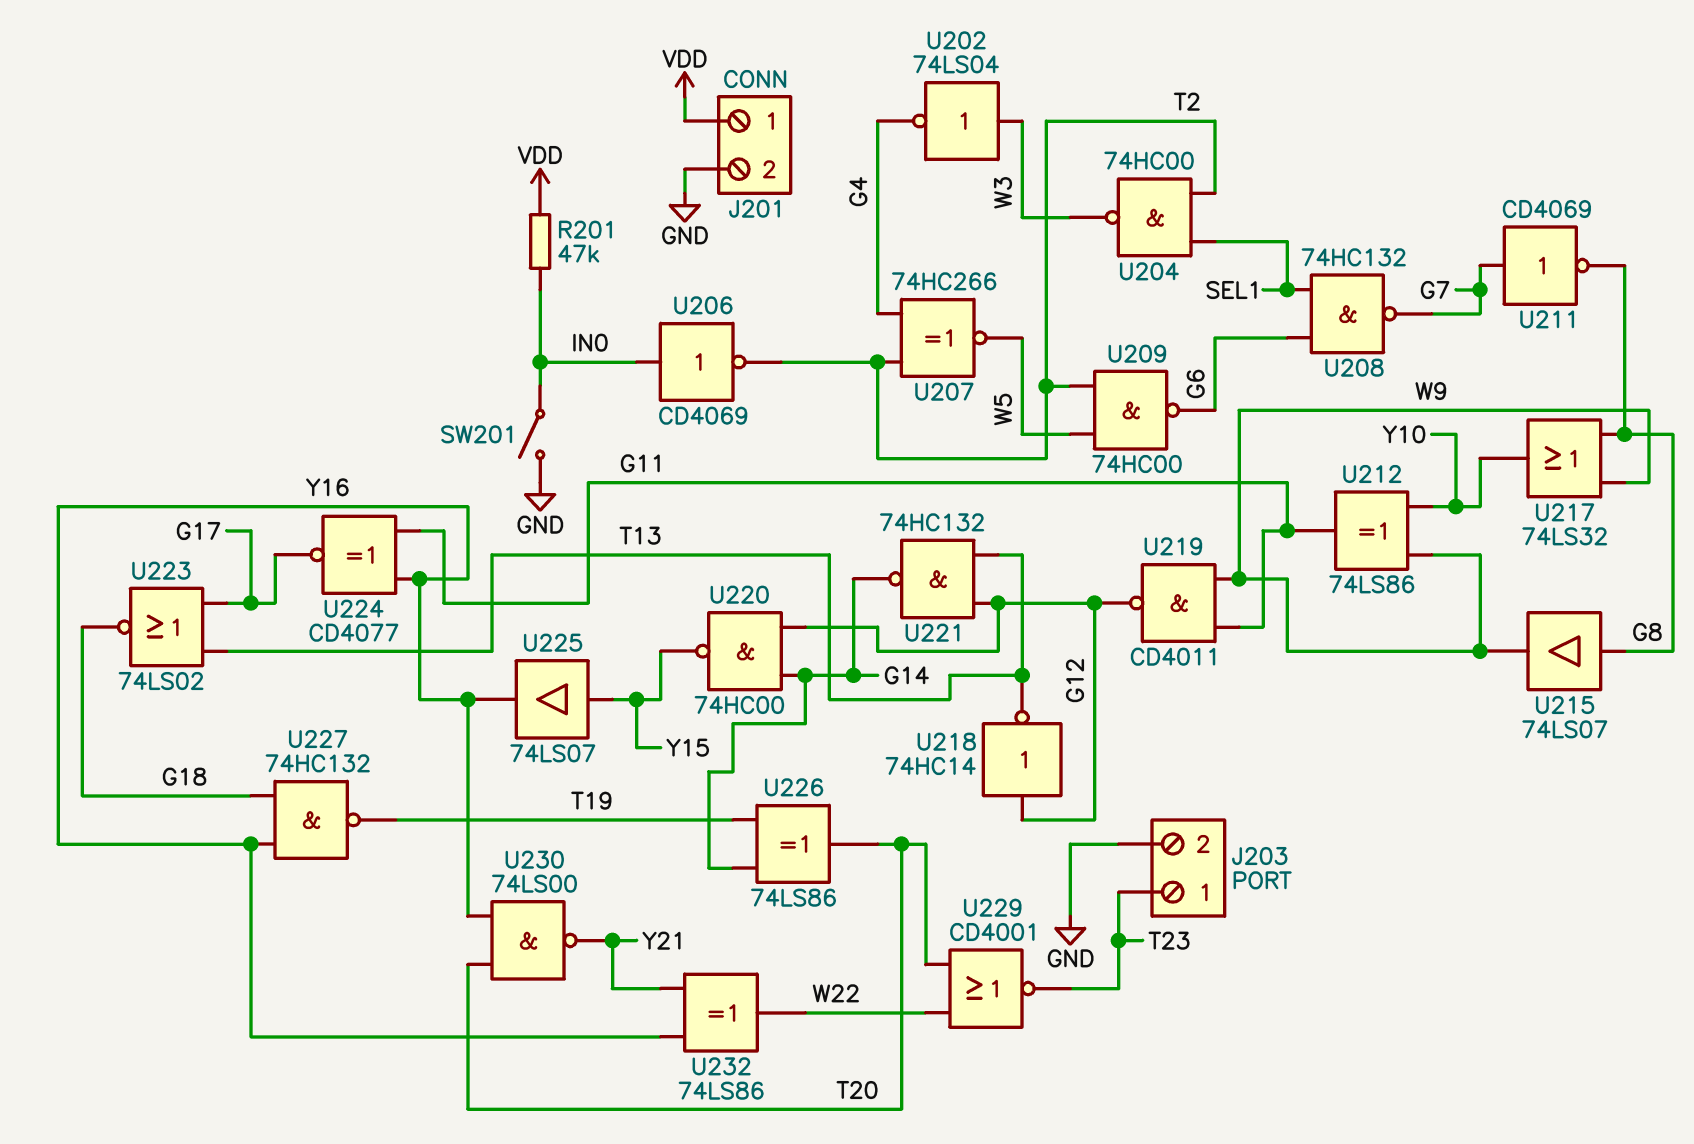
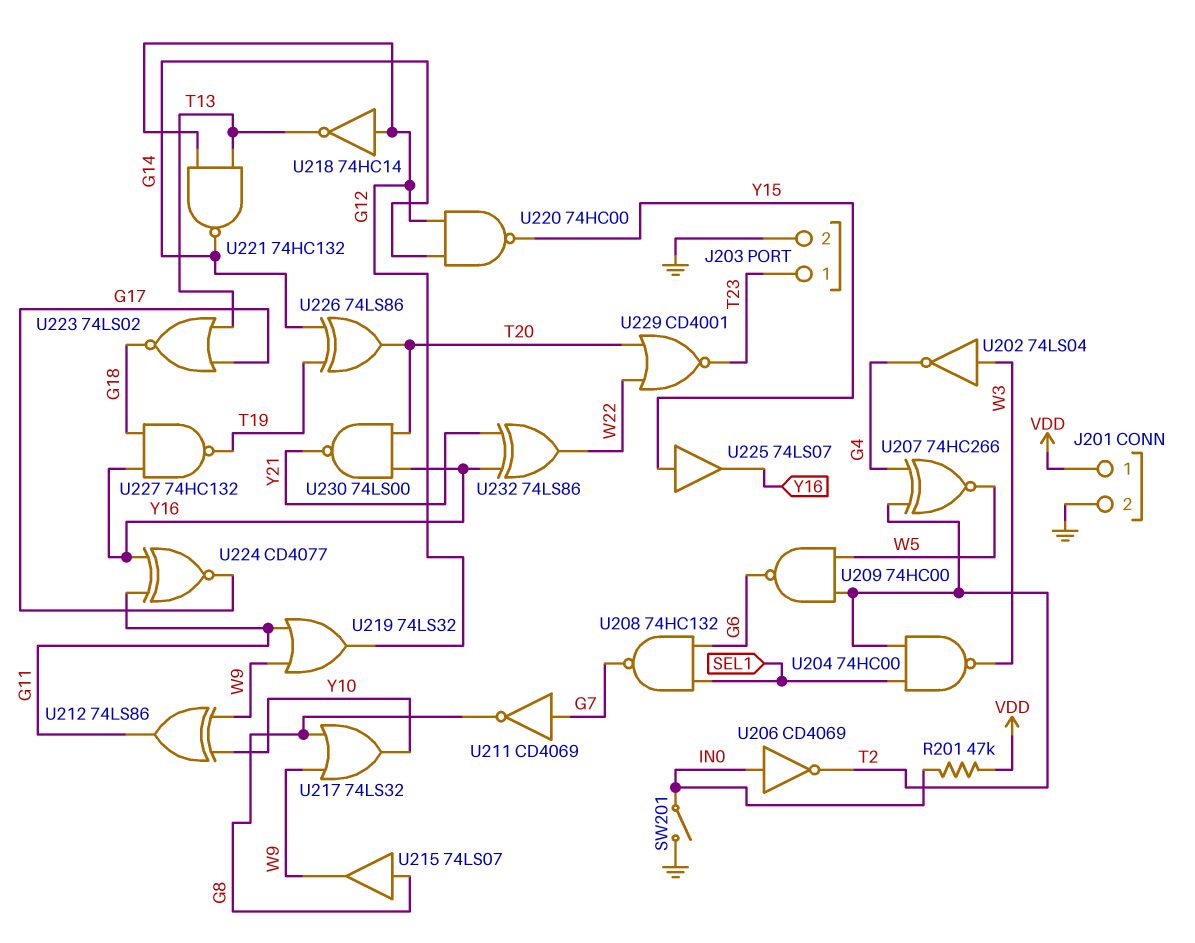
U219: NAND CD4011 (in G11, in W9, out G12) -> OR 74LS32 (in G11, in W9, out G12)

